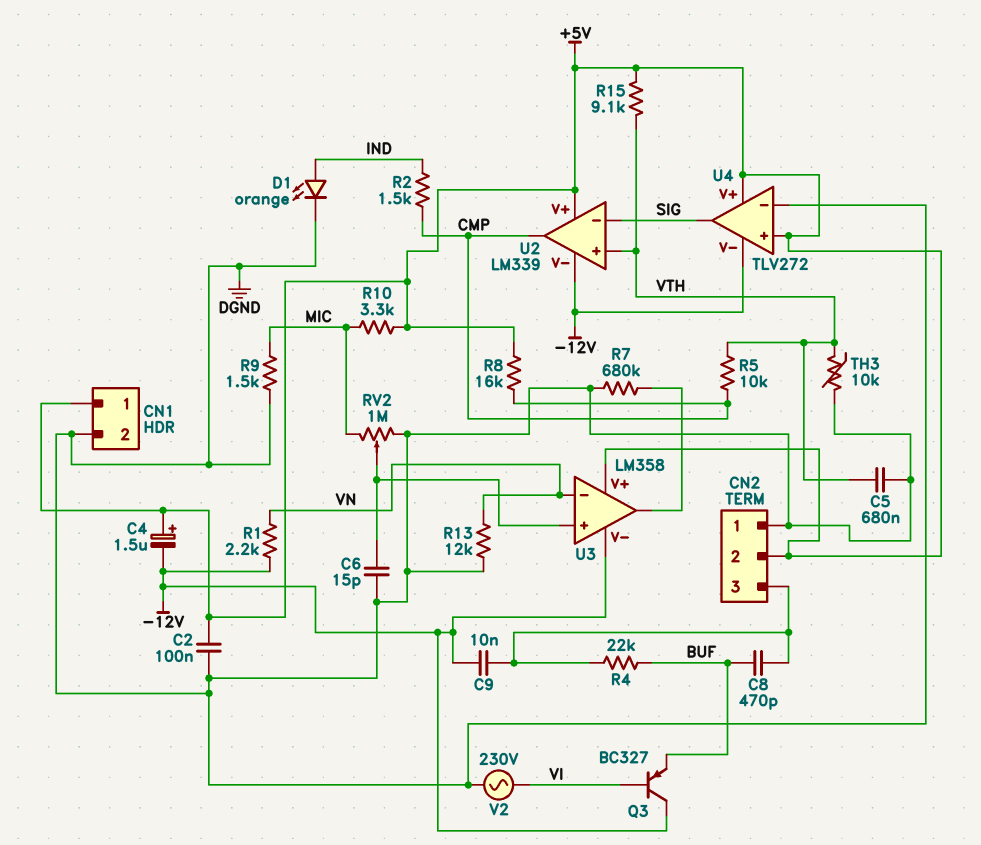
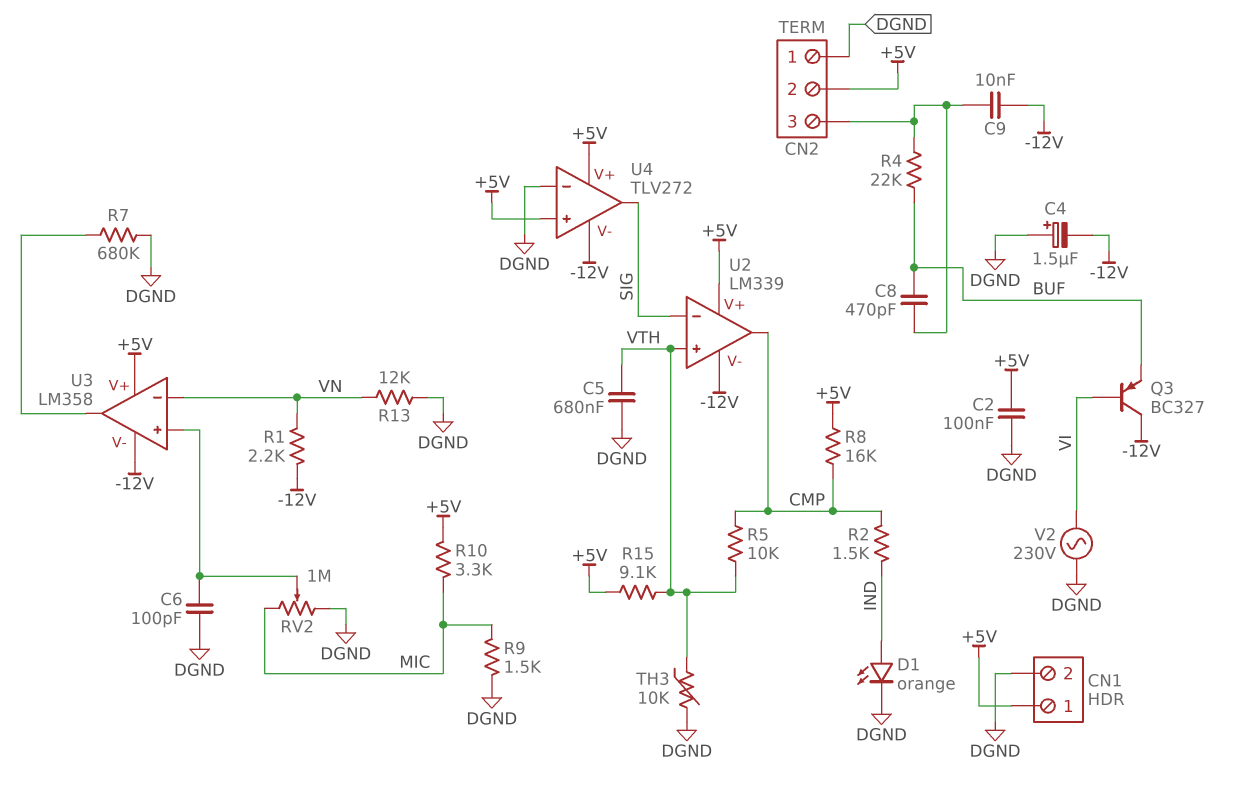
C4: 1.5uF (plus +5V, minus -12V) -> 1.5uF (plus DGND, minus -12V)
C6: 15pF (DGND, U3/in+) -> 100pF (DGND, U3/in+)

